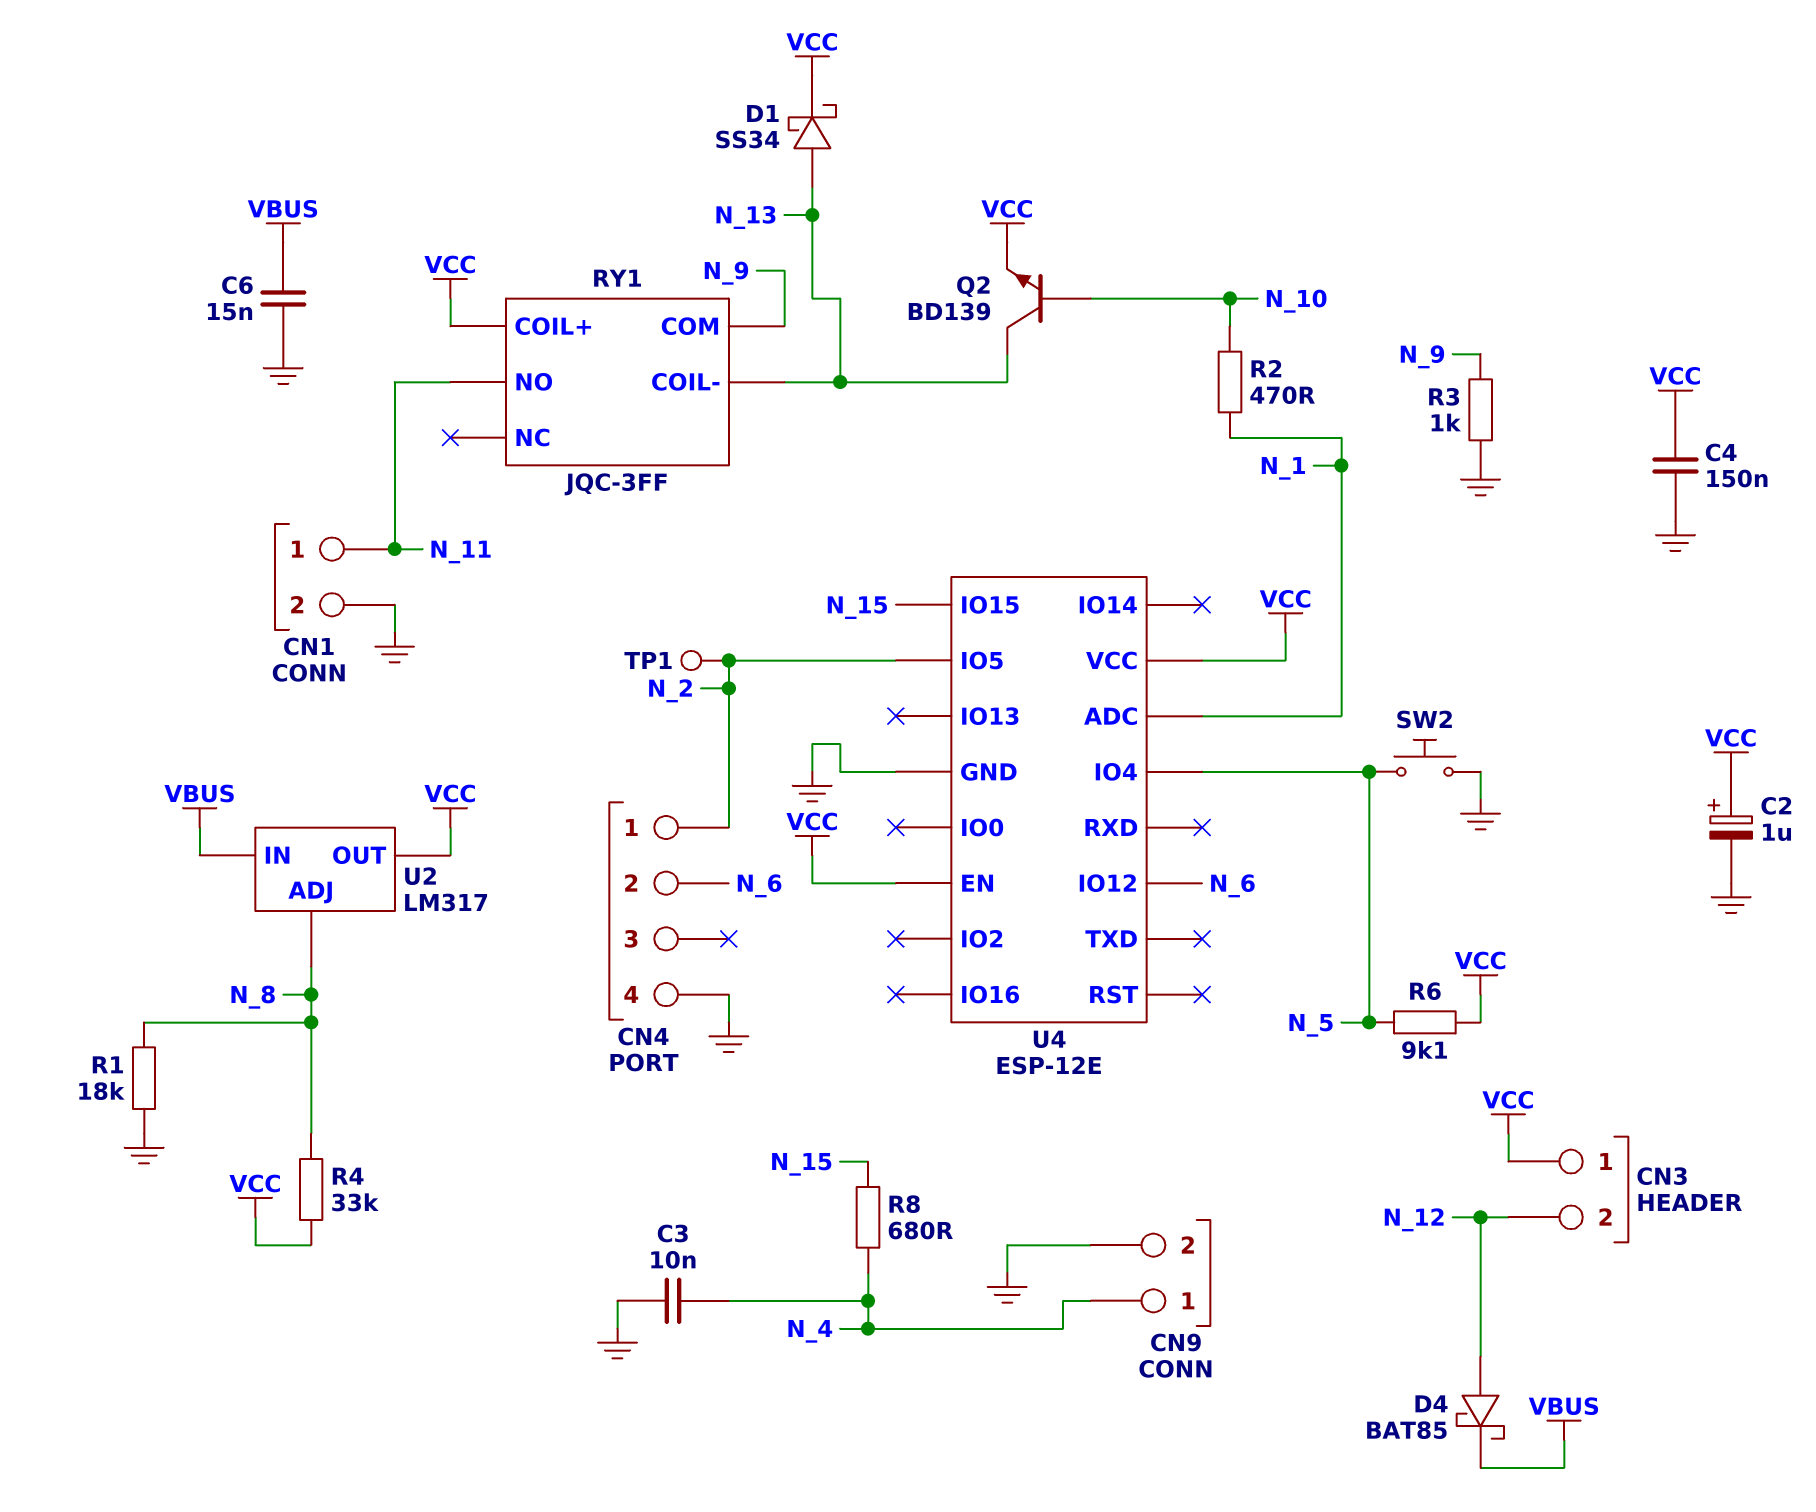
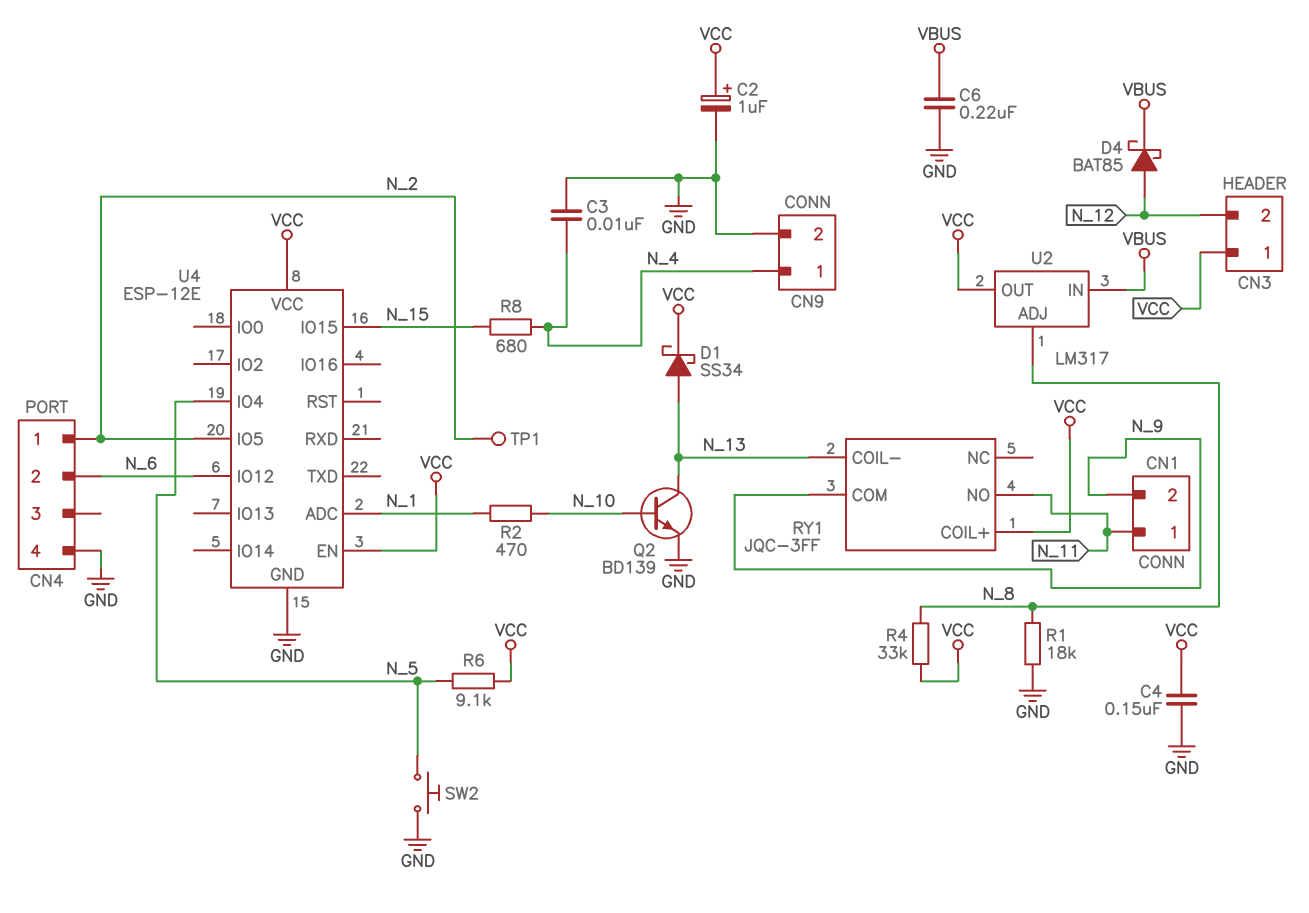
C6: 15nF (GND, VBUS) -> 220nF (GND, VBUS)
CN1 pin 2: GND -> N_9
Q2: NPN BD139 (B N_10, C N_13, E VCC) -> NPN BD139 (B N_10, C N_13, E GND)
R3: 1k (GND, N_9) -> none

